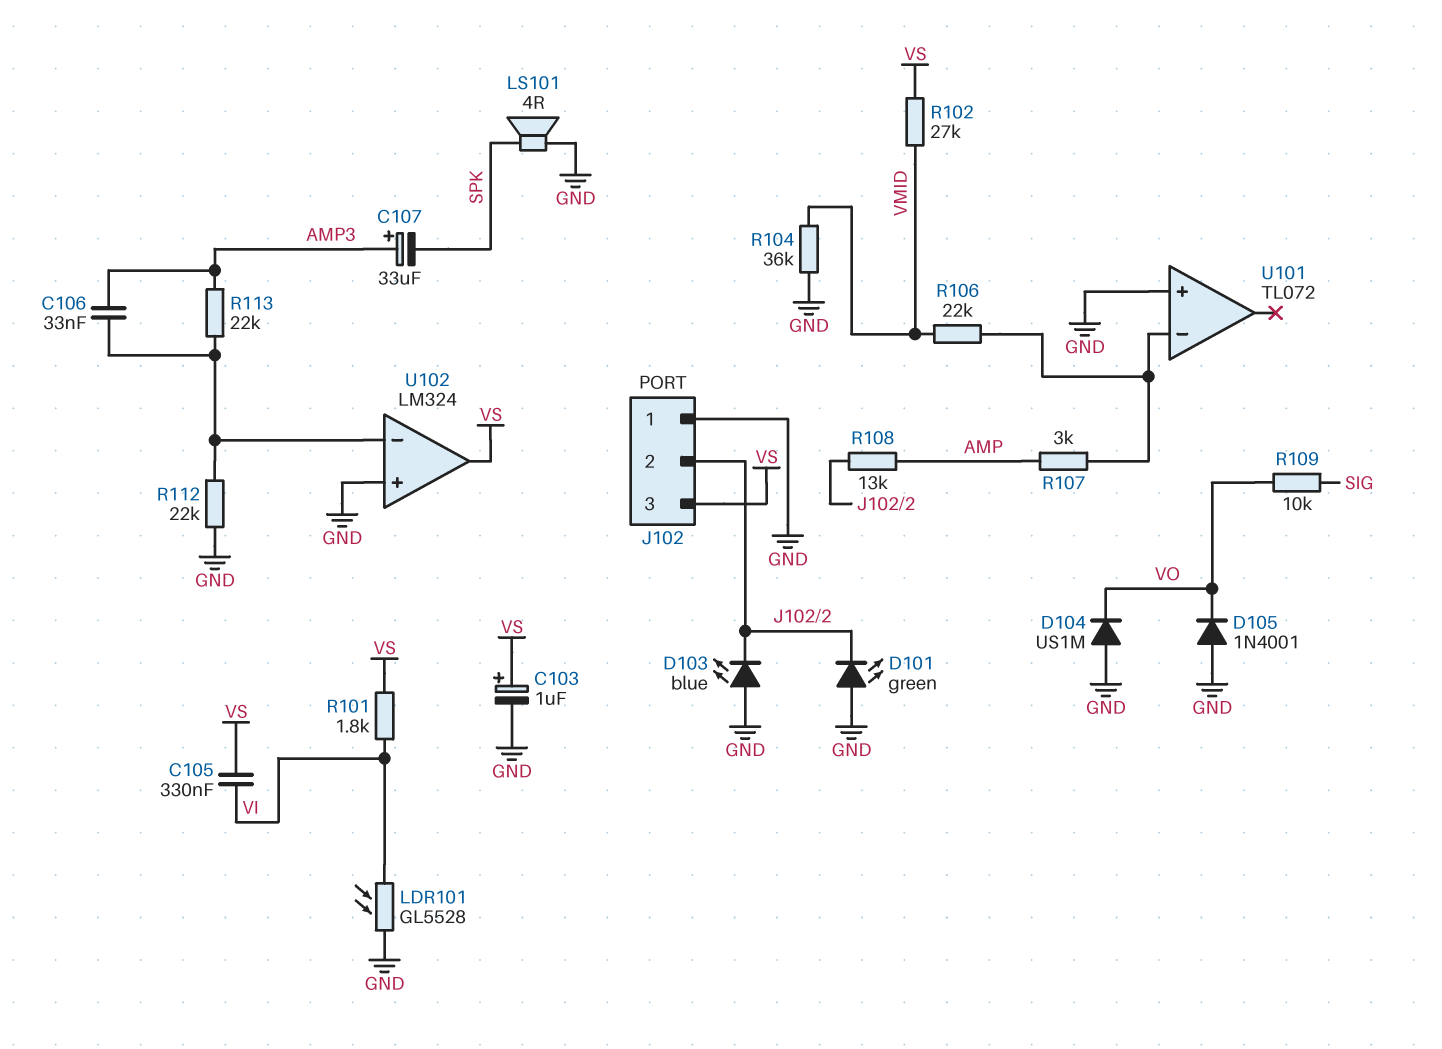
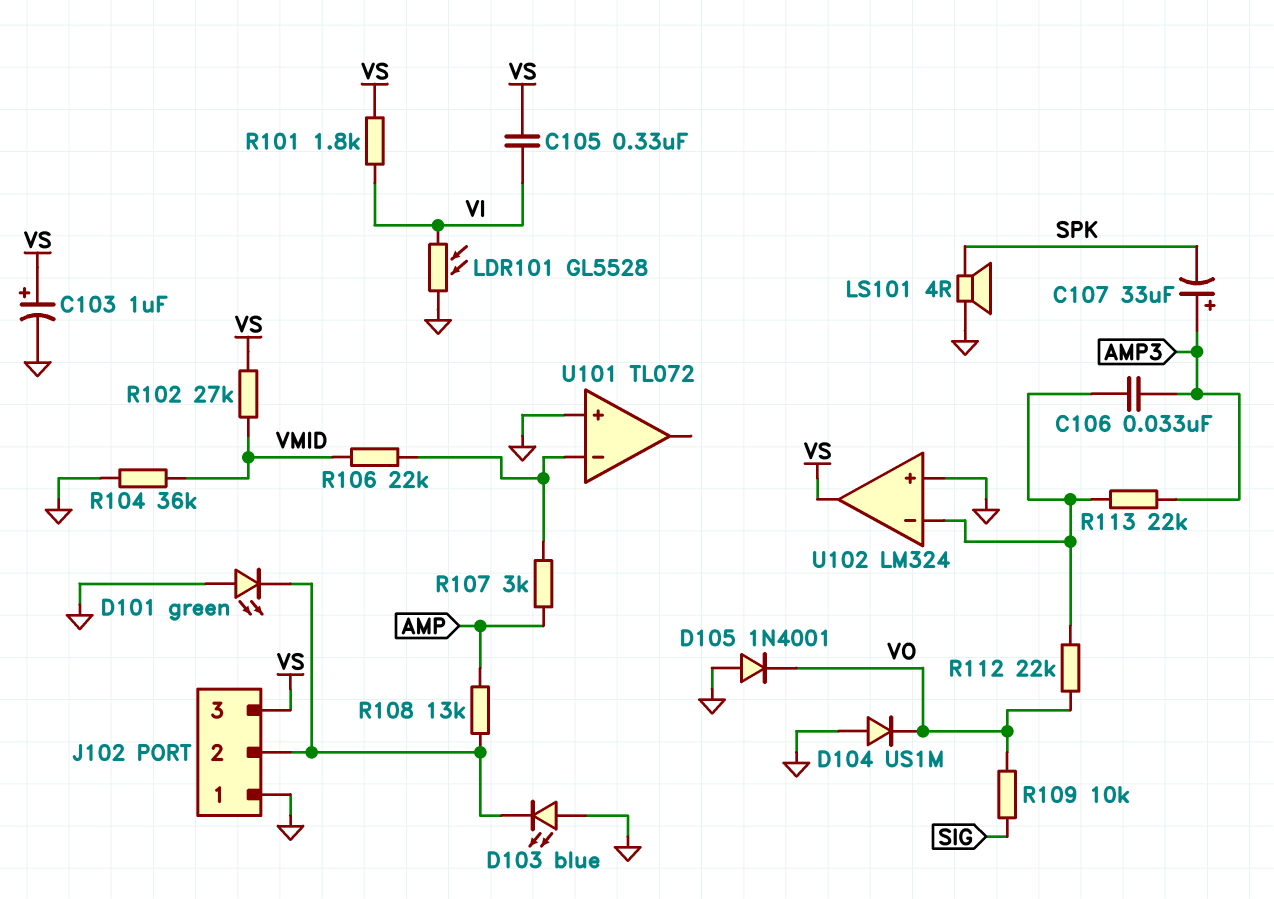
R112: 22k (GND, U102/in-) -> 22k (U102/in-, VO)

